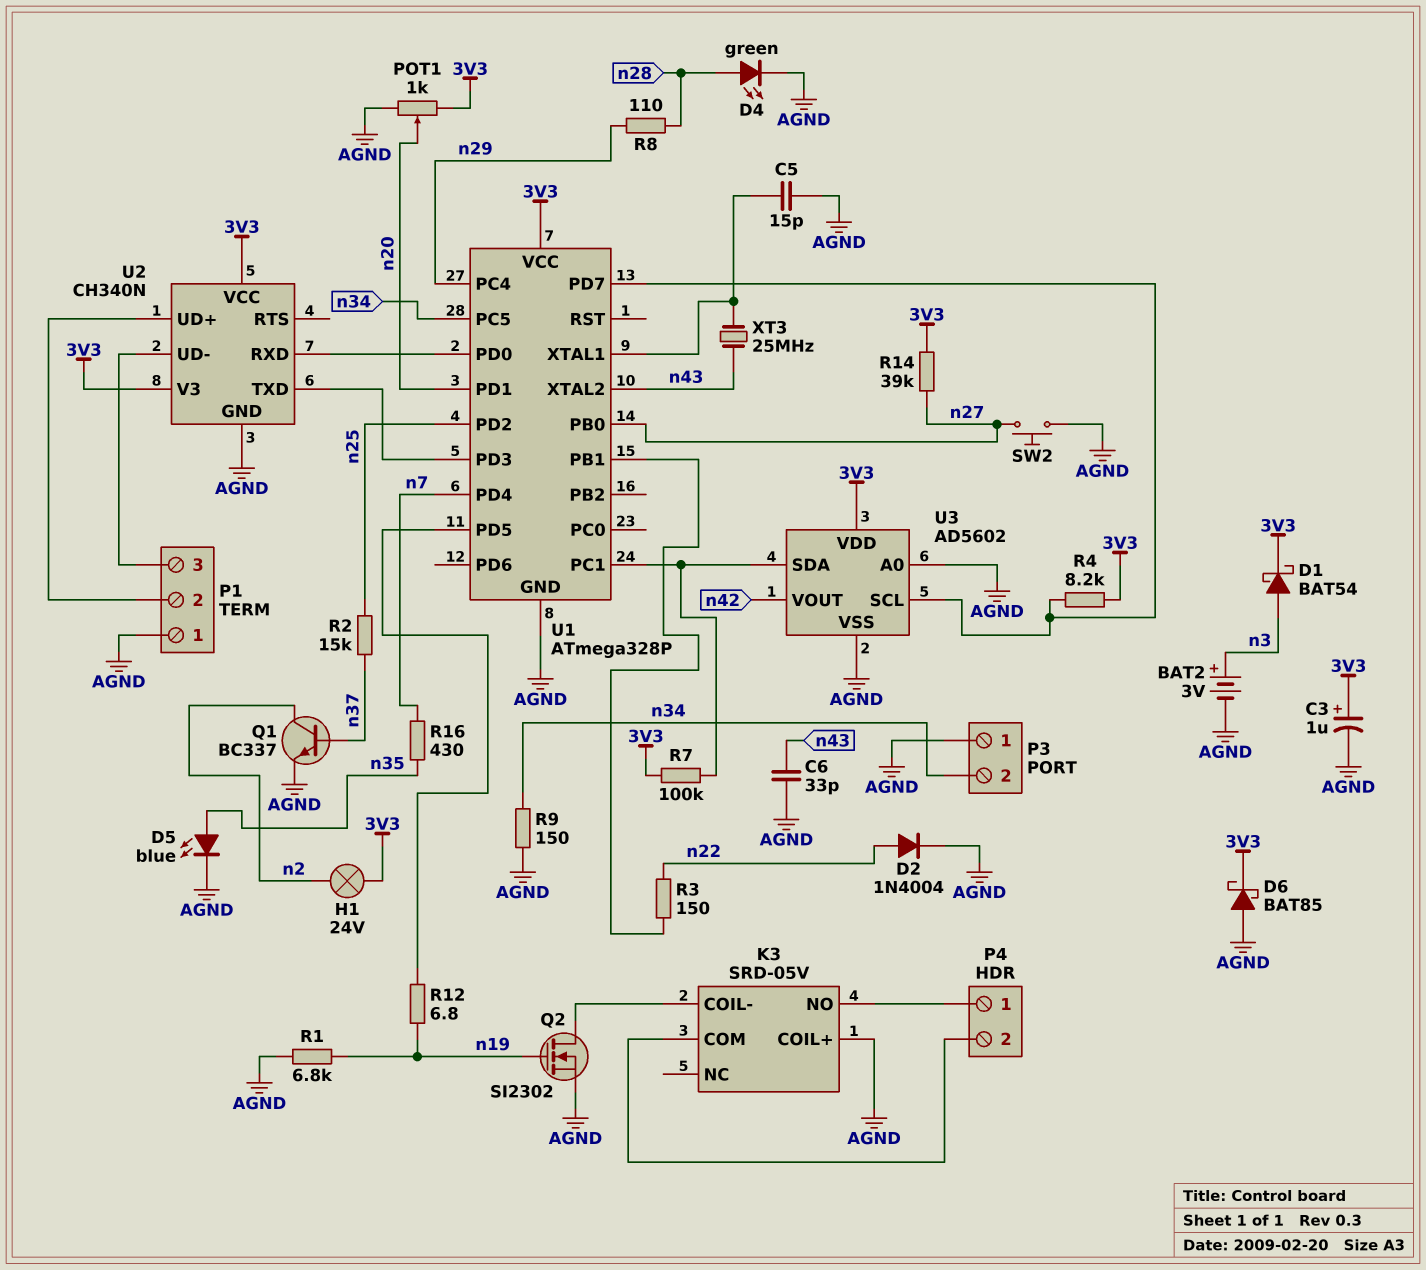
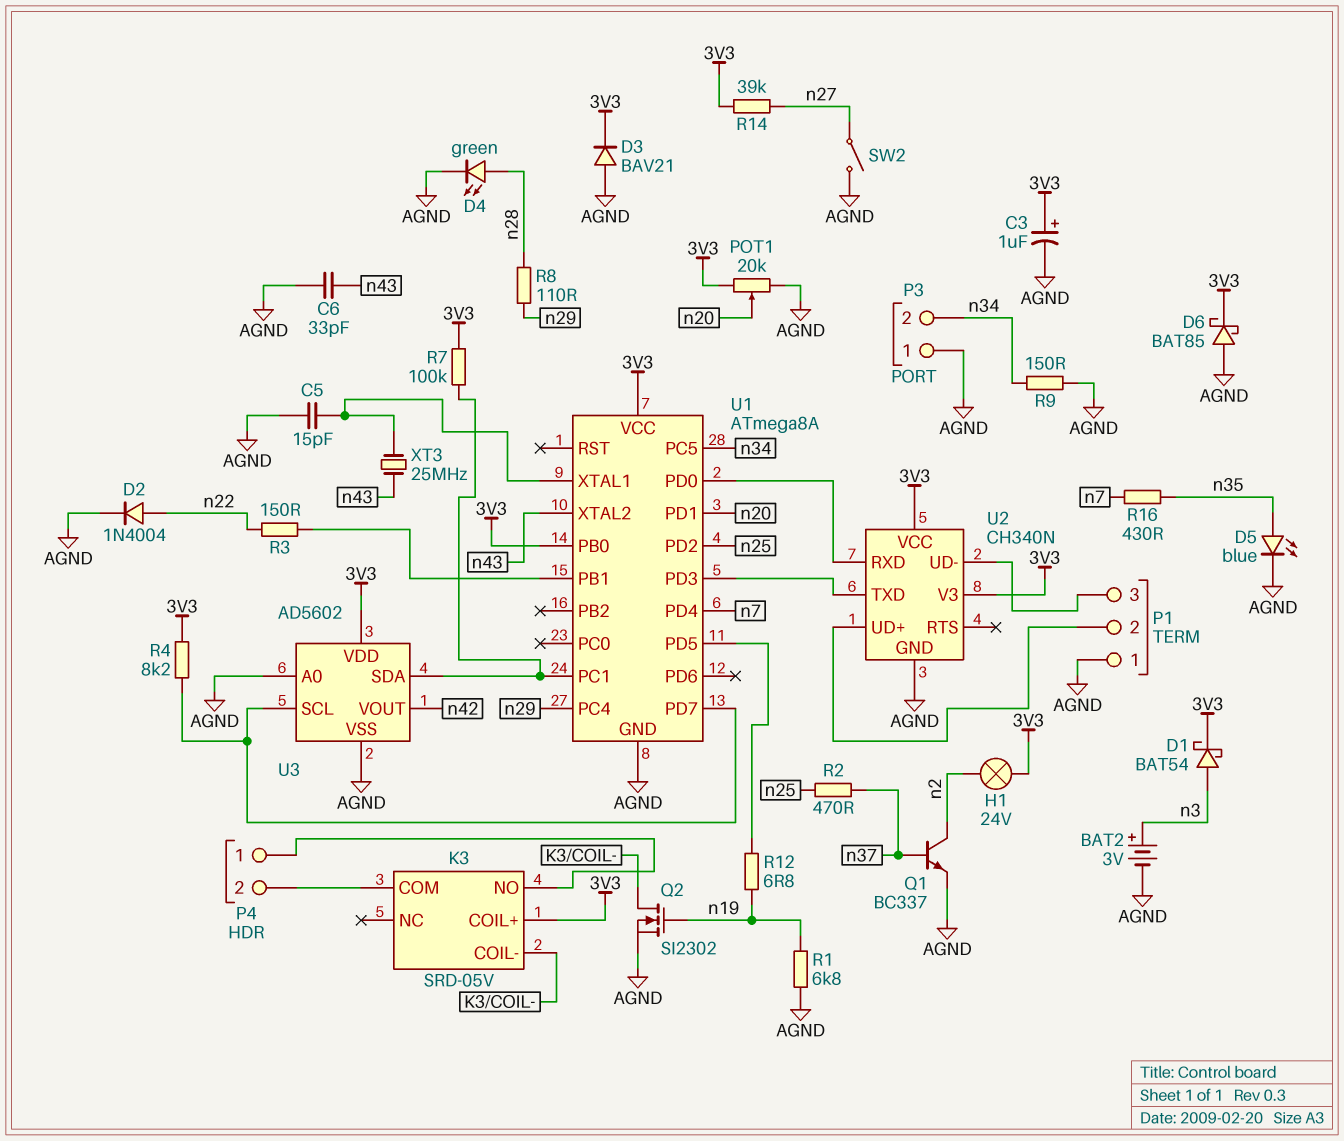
D3: none -> diode BAV21 (A AGND, K 3V3)
K3 pin COIL+: AGND -> 3V3
POT1: 1k (3V3, AGND, wiper n20) -> 20k (3V3, AGND, wiper n20)
R2: 15k (n25, n37) -> 470 (n25, n37)
SW2: button (AGND, n27) -> switch (AGND, n27)
U1: ATmega328P -> ATmega8A
U1 pin PB0: n27 -> 3V3

